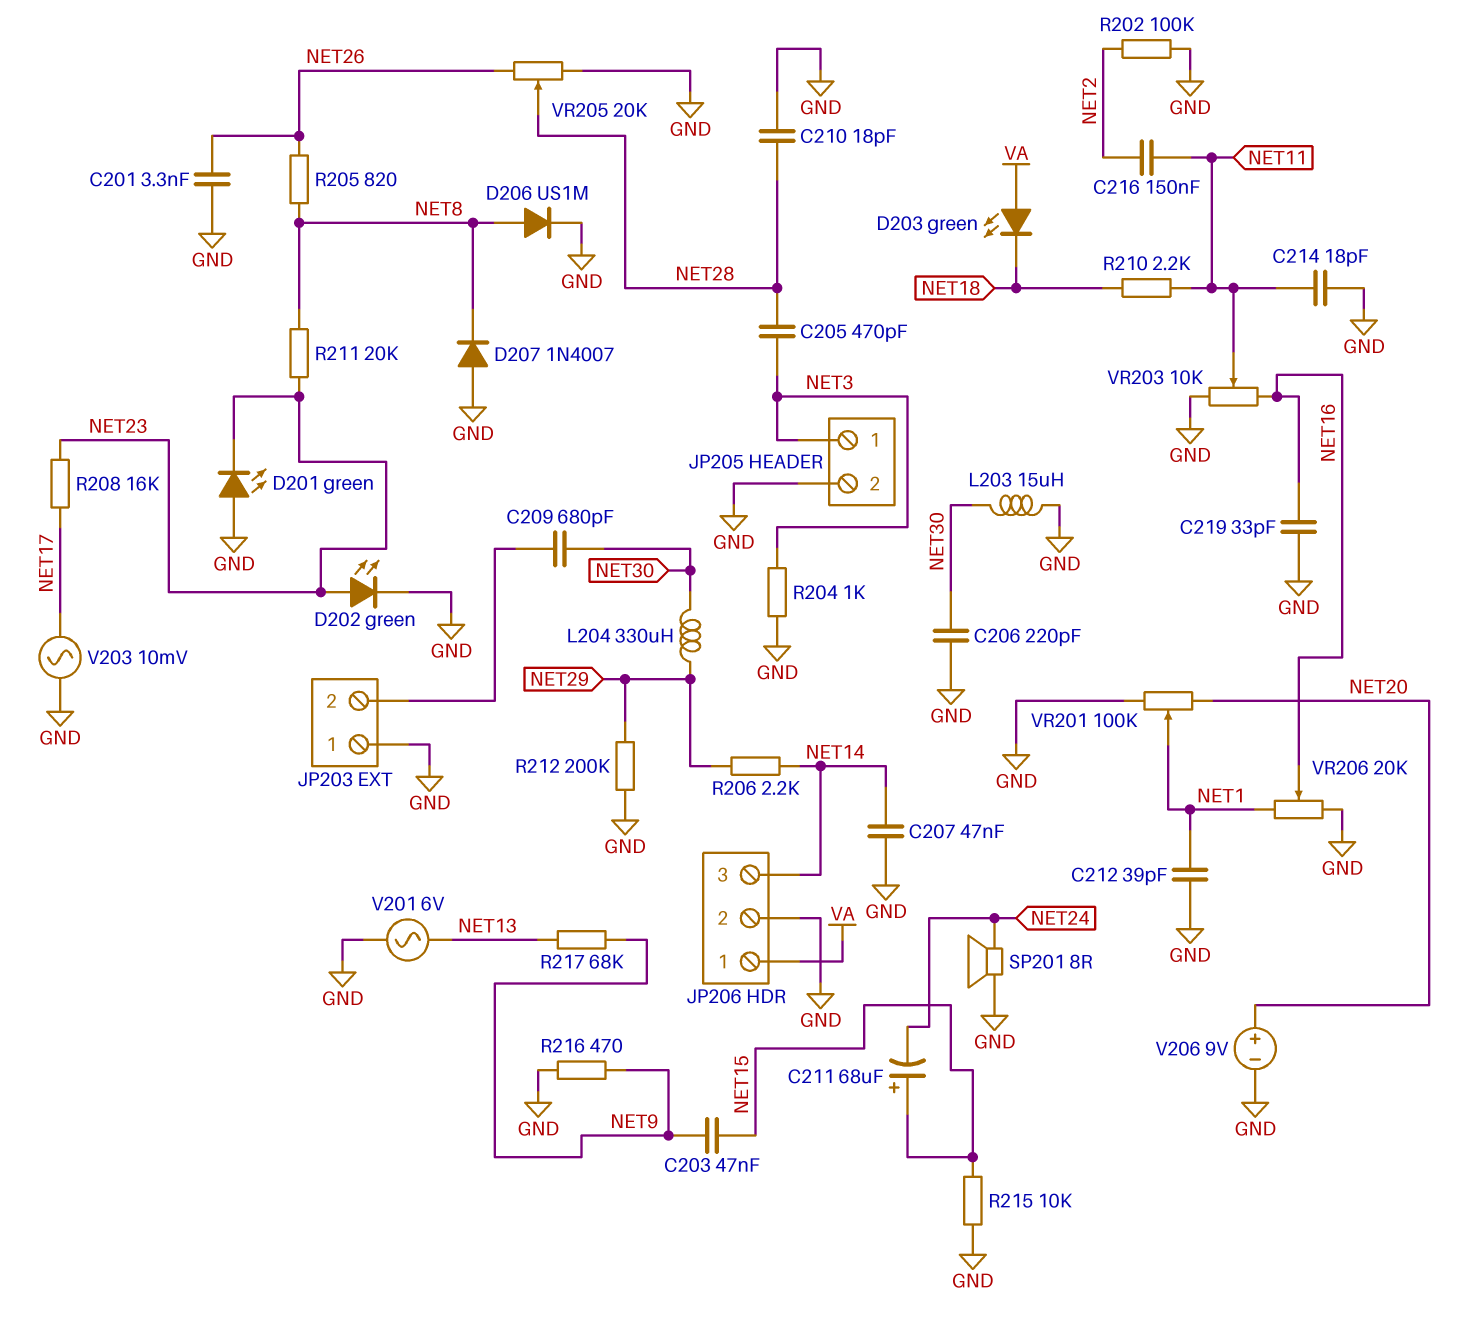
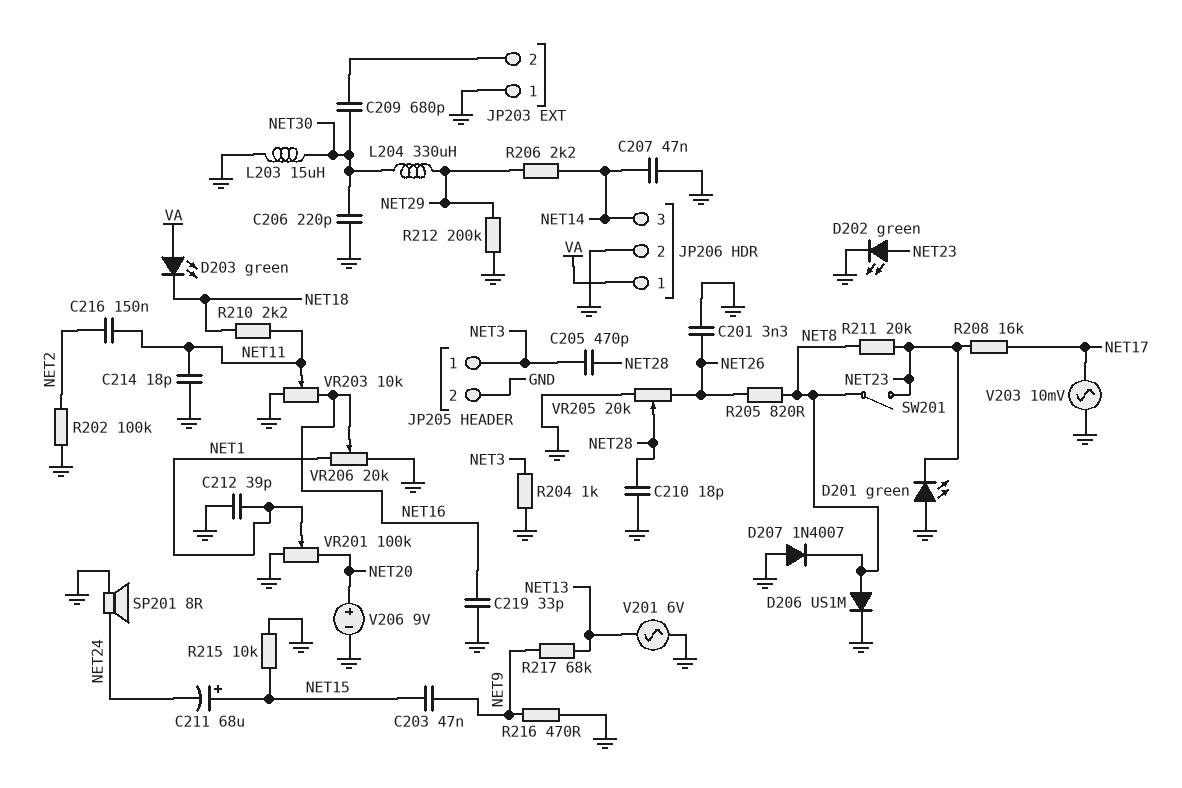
SW201: none -> switch (NET8, NET23)

